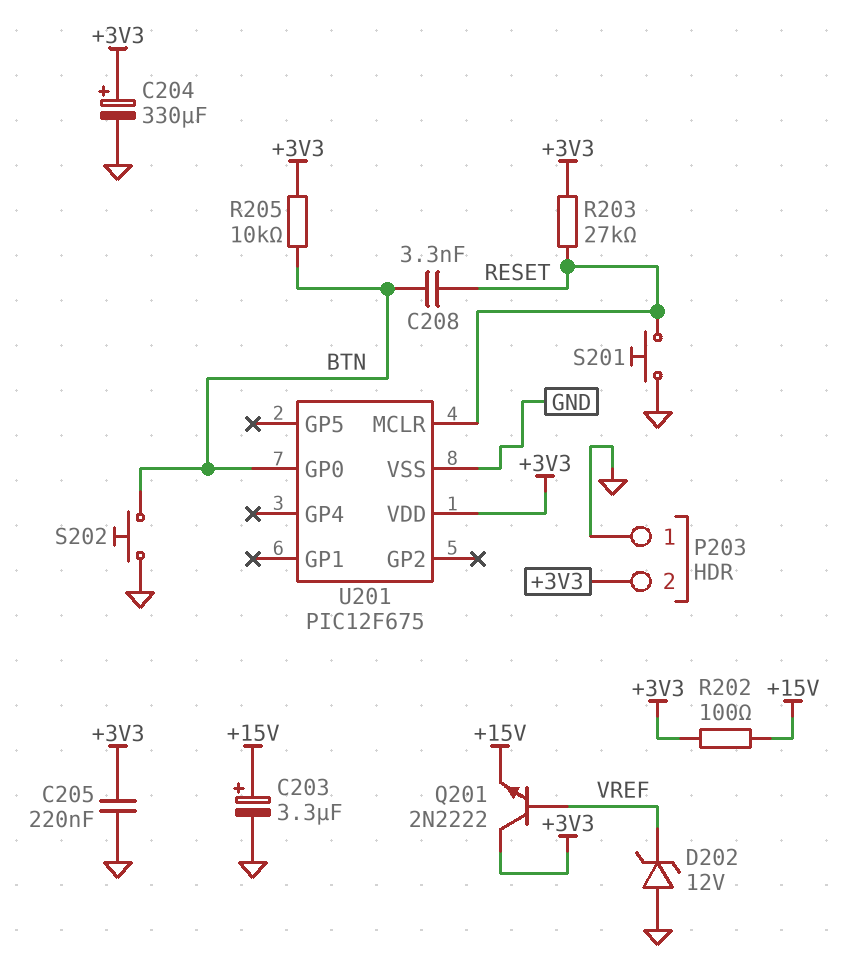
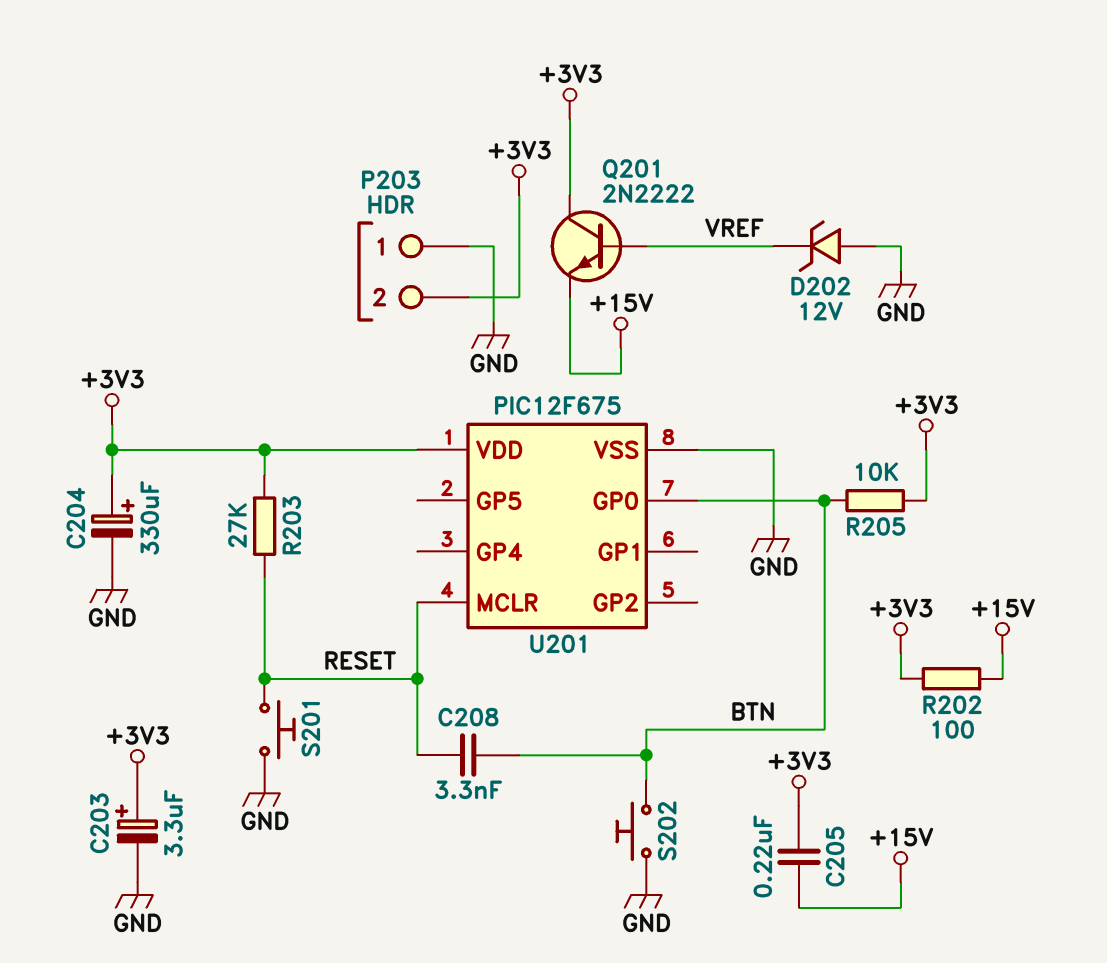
C203: 3.3uF (plus +15V, minus GND) -> 3.3uF (plus +3V3, minus GND)
C205: 220nF (+3V3, GND) -> 220nF (+3V3, +15V)

